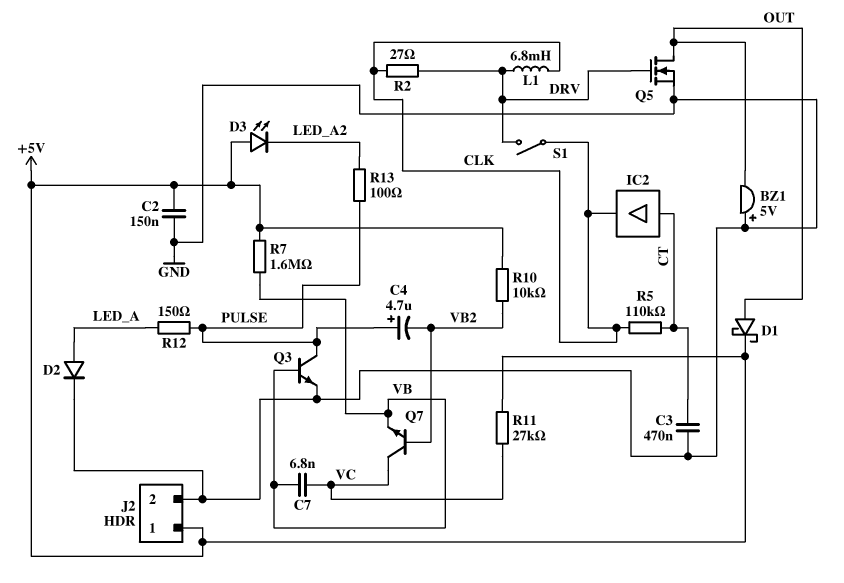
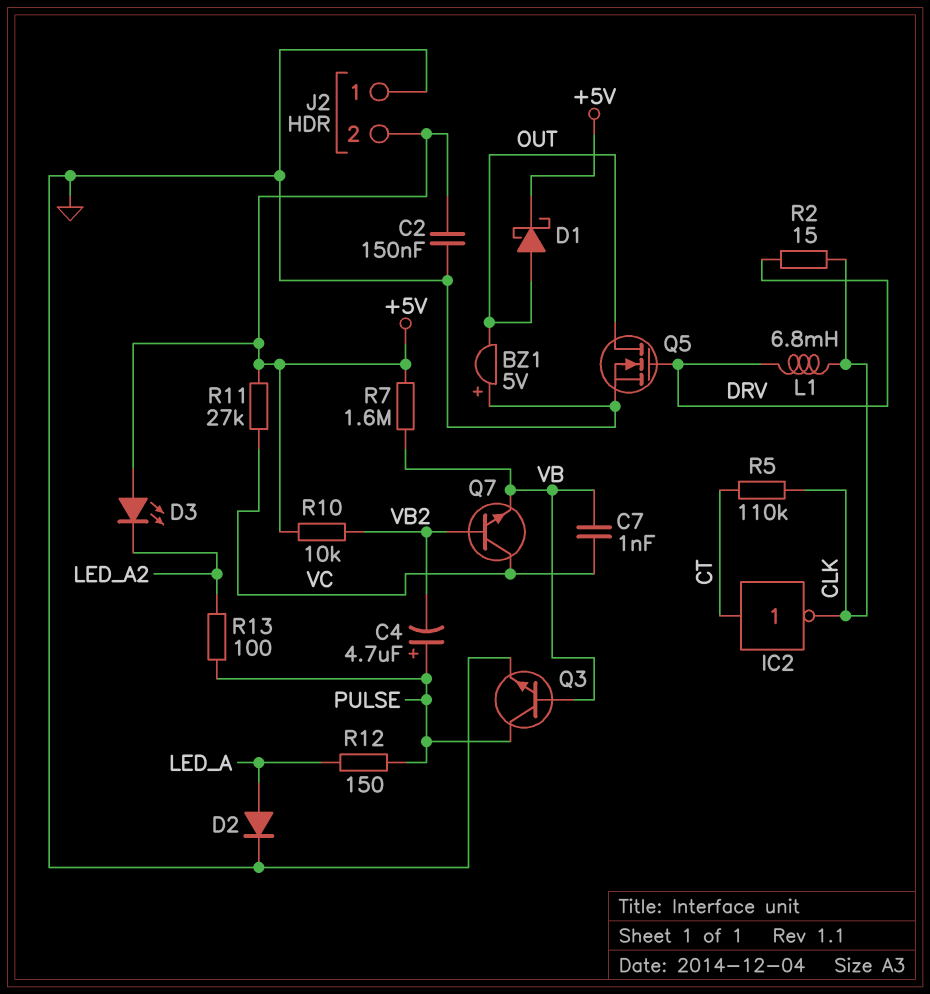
C3: 470nF (CT, GND) -> none
C7: 6.8nF (VB, VC) -> 1nF (VB, VC)
IC2: buffer (in CT, out CLK) -> NOT (in CT, out CLK)
J2 pin 1: +5V -> GND
J2 pin 2: GND -> +5V
R2: 27 (CLK, DRV) -> 15 (CLK, DRV)
S1: switch (CLK, DRV) -> none

